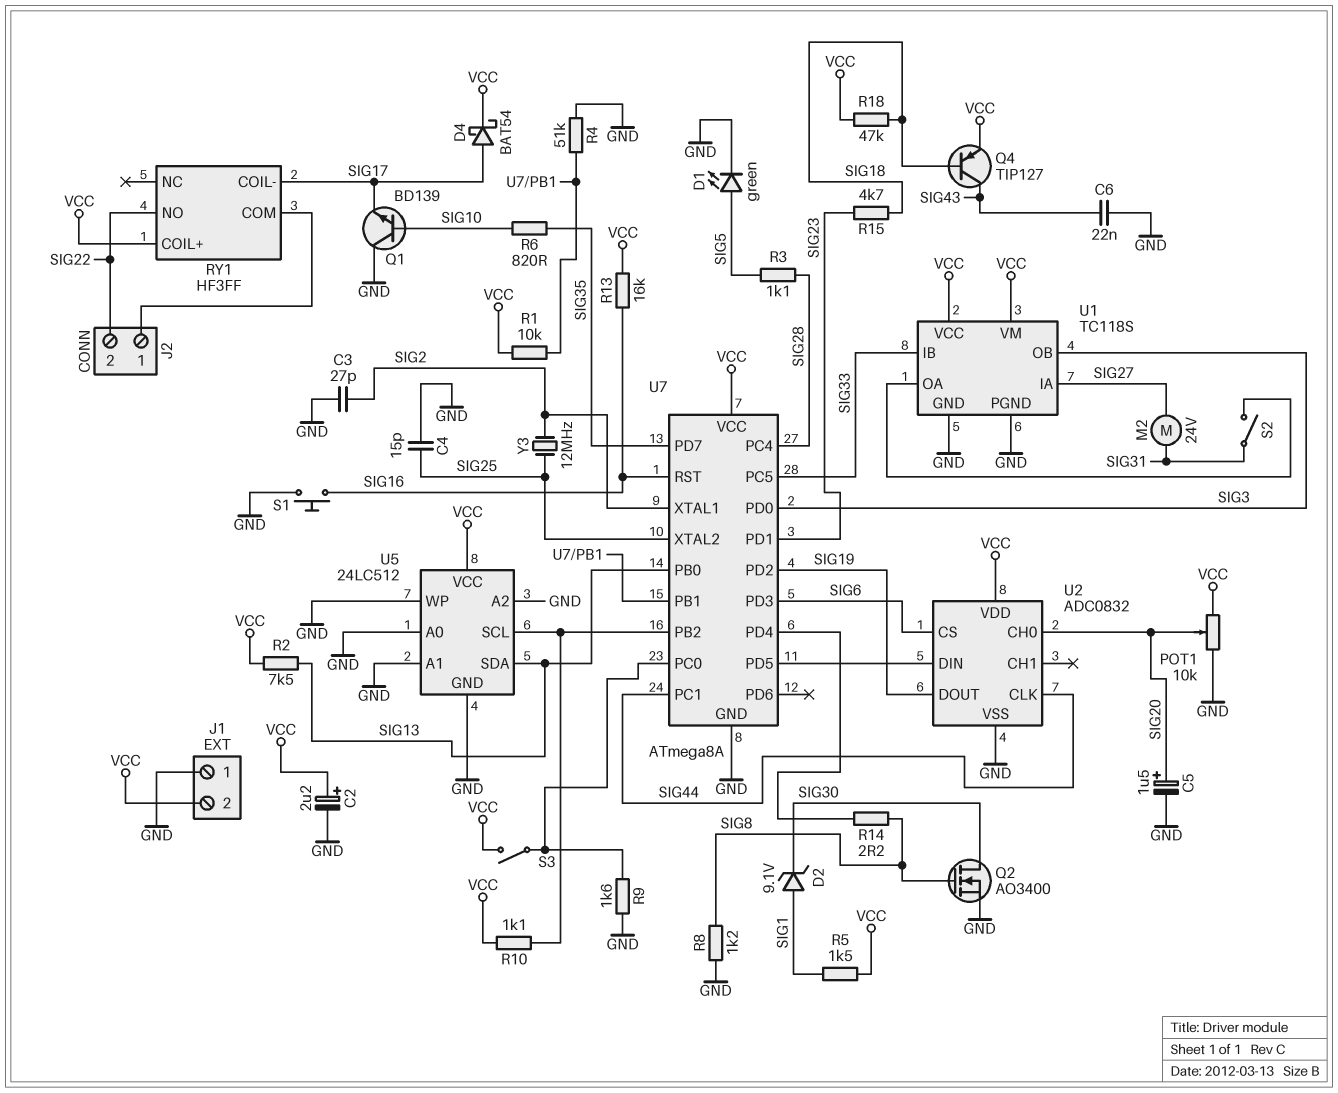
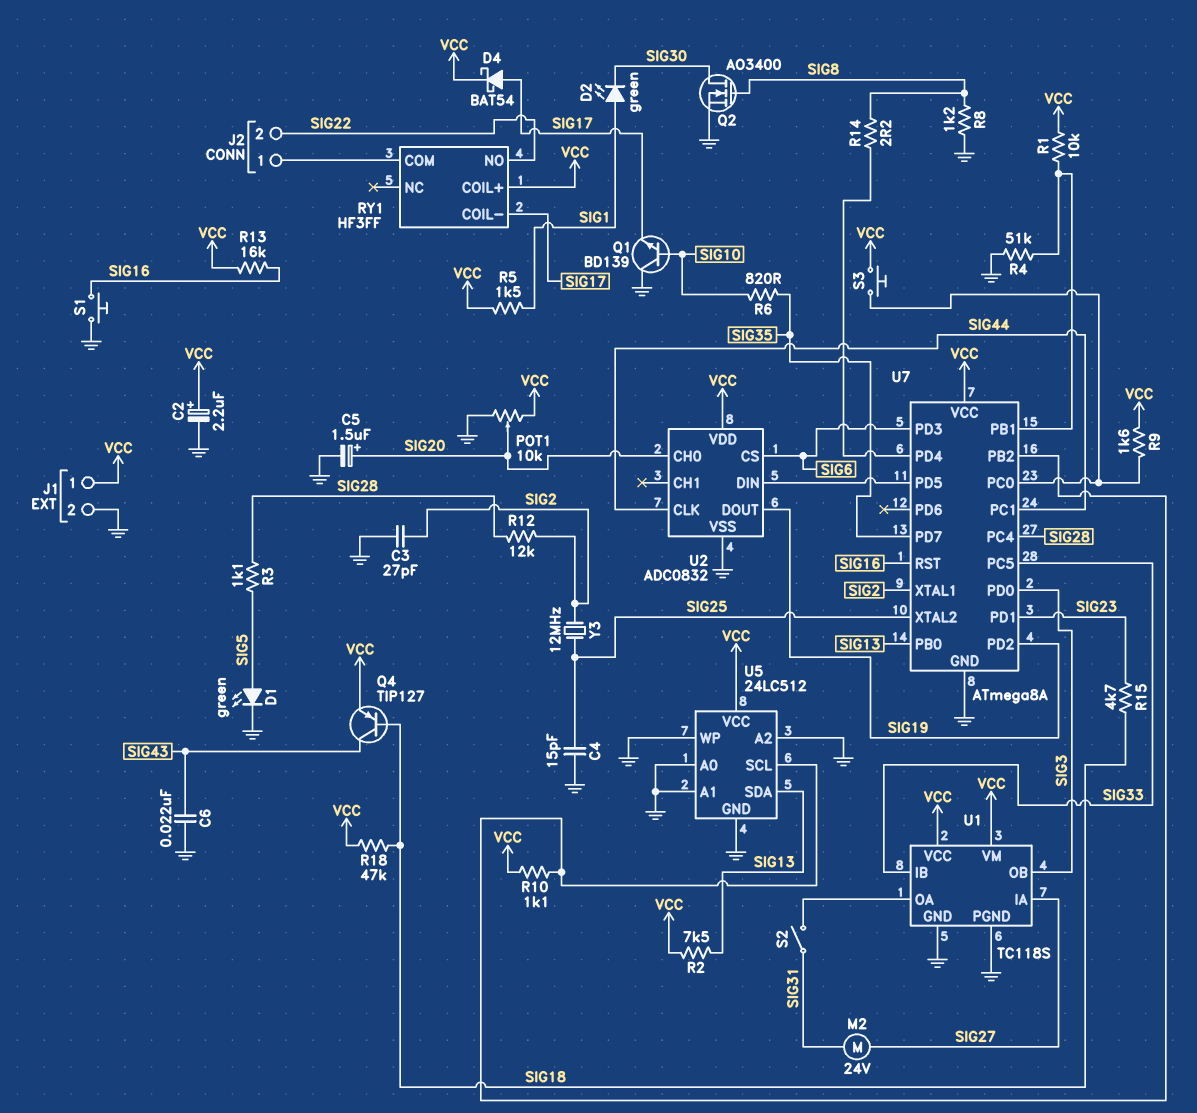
D2: zener 9.1V (A SIG1, K SIG30) -> LED green (A SIG1, K SIG30)
J1 pin 1: GND -> VCC
J1 pin 2: VCC -> GND
R9: 1.6k (GND, U7/PC0) -> 1.6k (U7/PC0, VCC)
R12: none -> 12k (SIG2, SIG28)
S3: switch (U7/PC0, VCC) -> button (U7/PC0, VCC)

